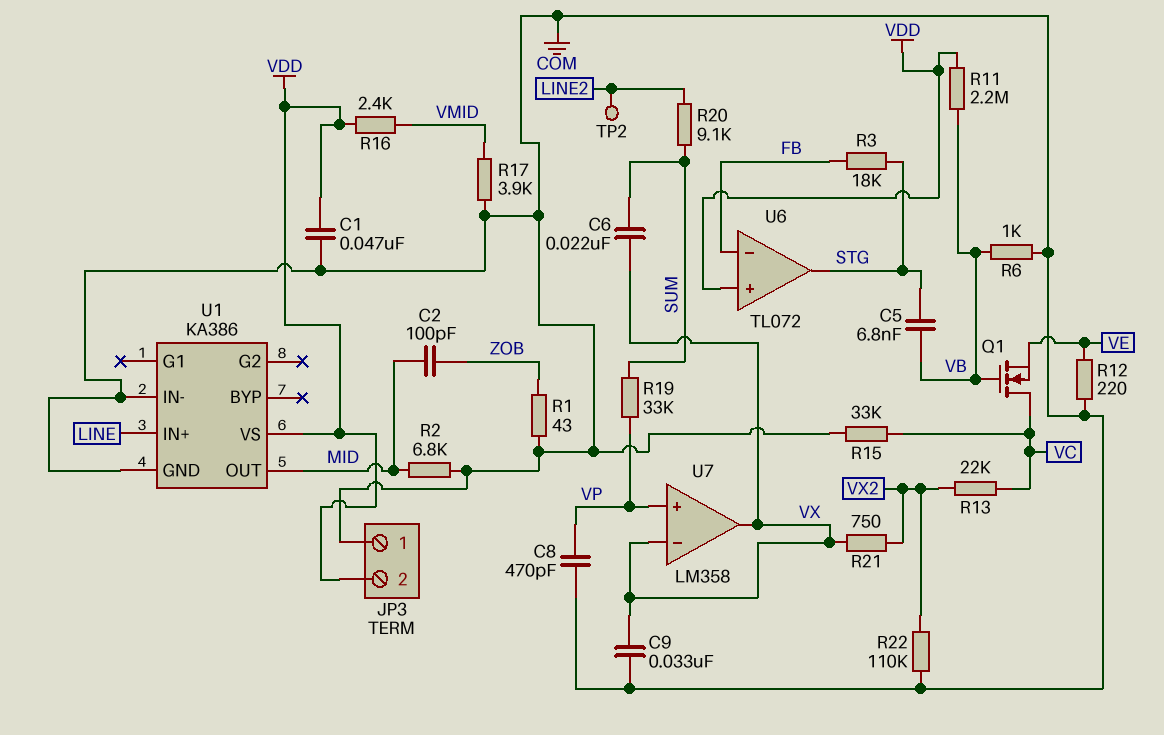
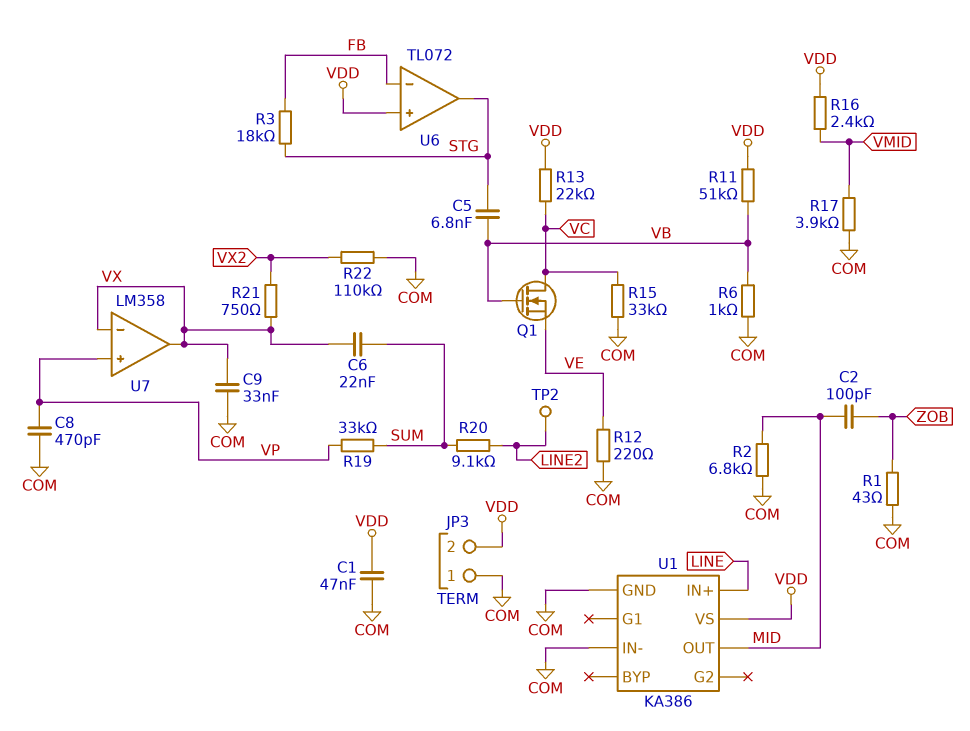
R11: 2.2M (VB, VDD) -> 51k (VB, VDD)
R13: 22k (VC, VX2) -> 22k (VC, VDD)

